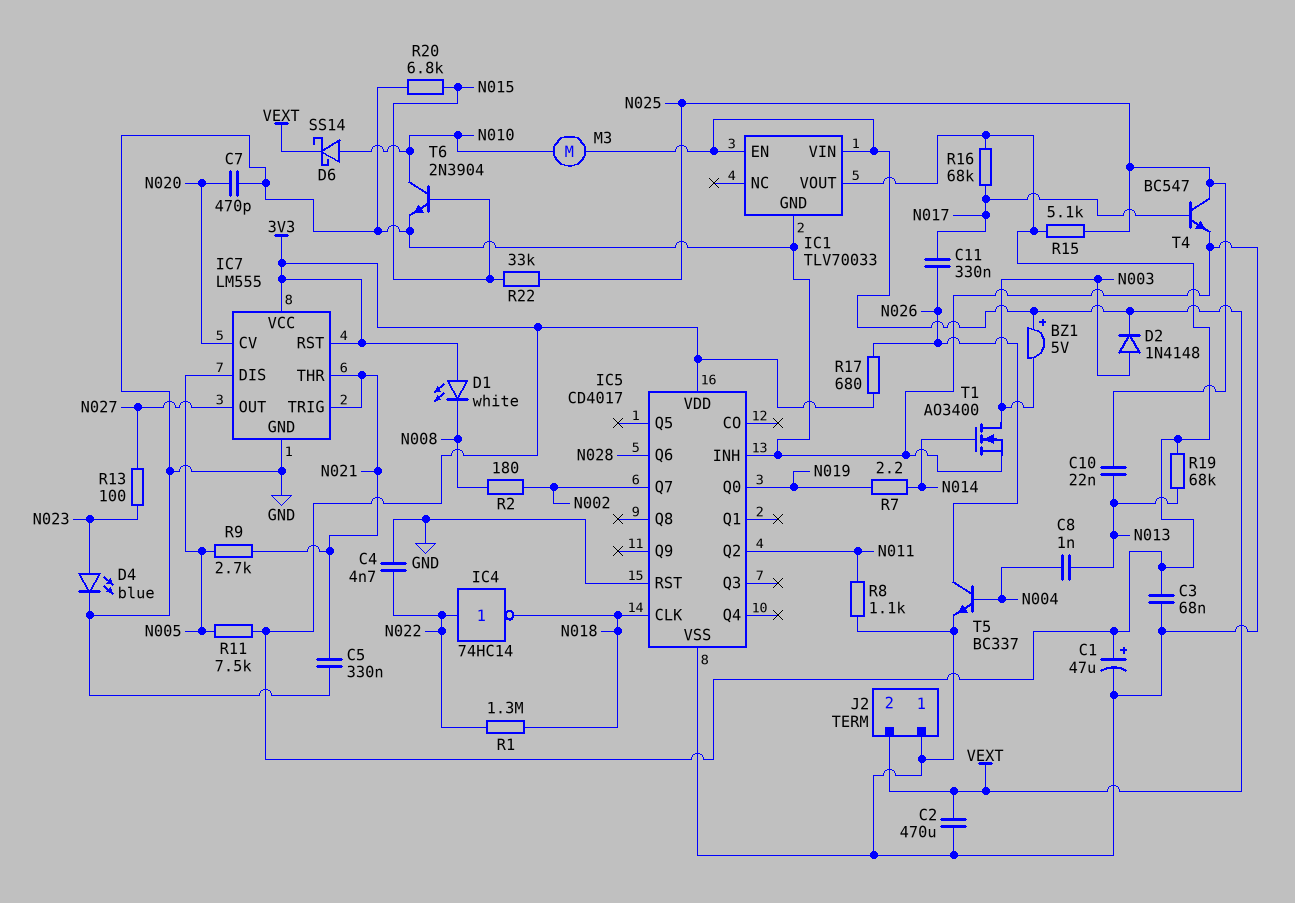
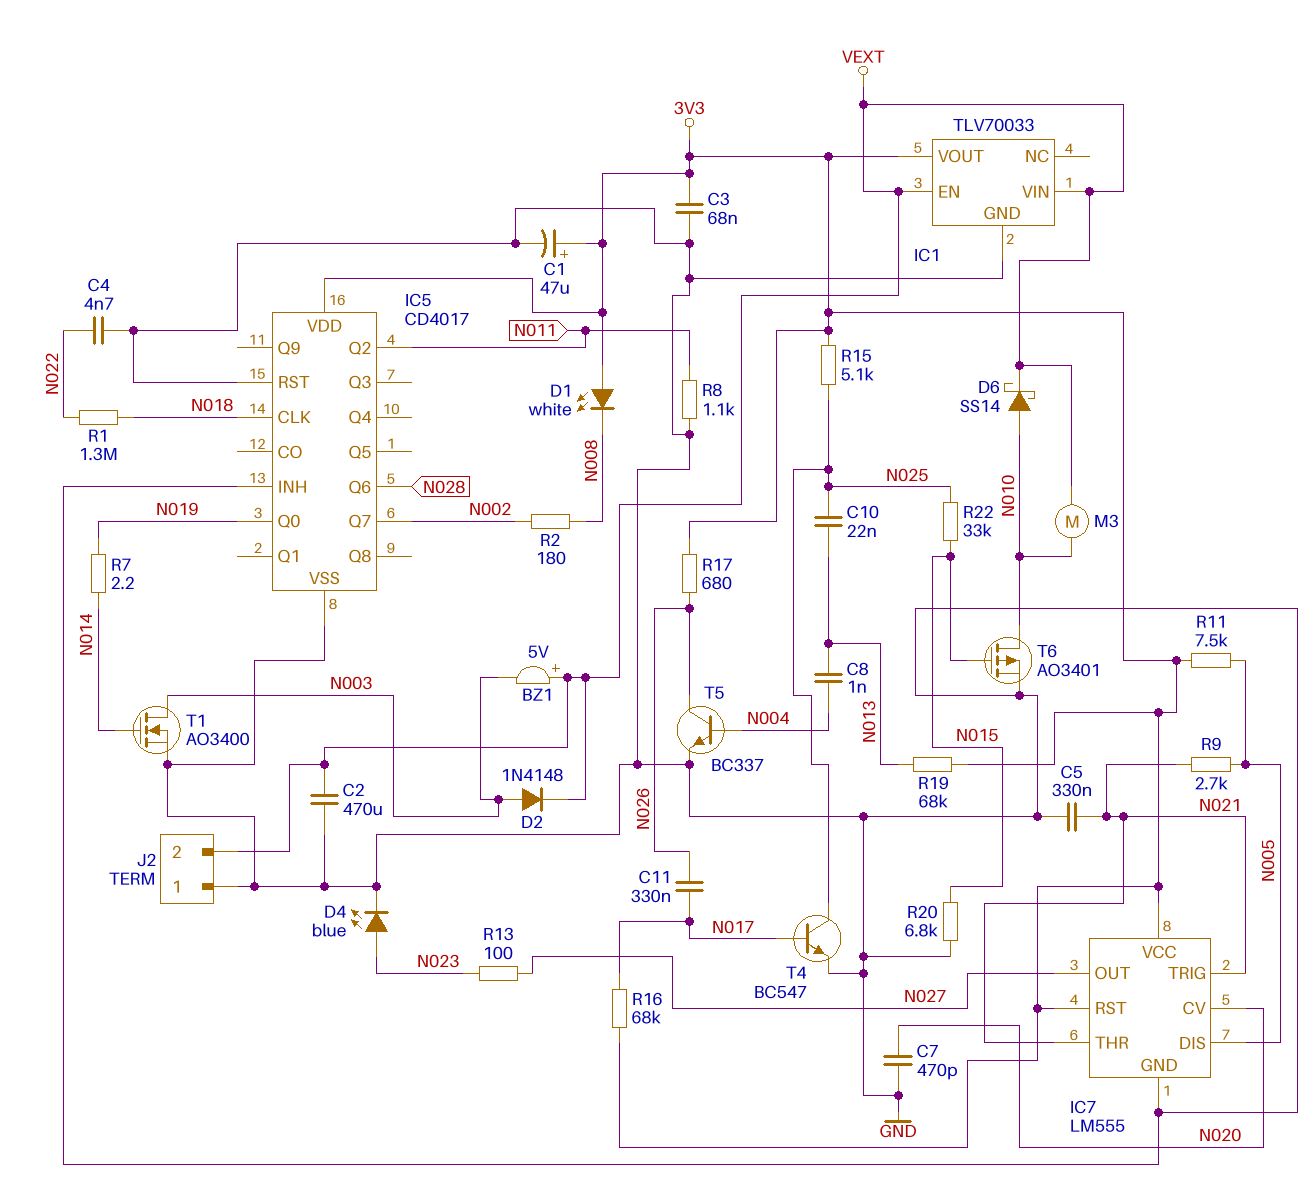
IC4: NOT 74HC14 (in N022, out N018) -> none
T6: NPN 2N3904 (B N015, C N010, E GND) -> PMOS AO3401 (G N015, D N010, S GND)

